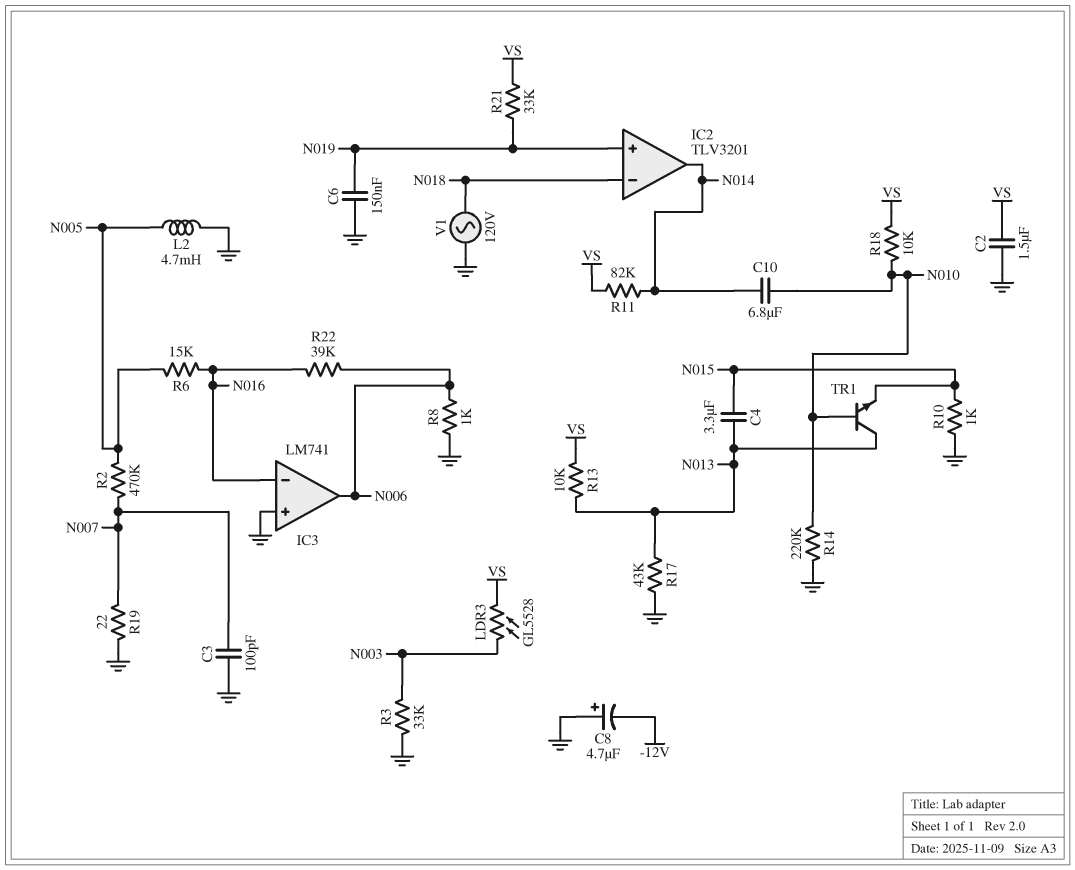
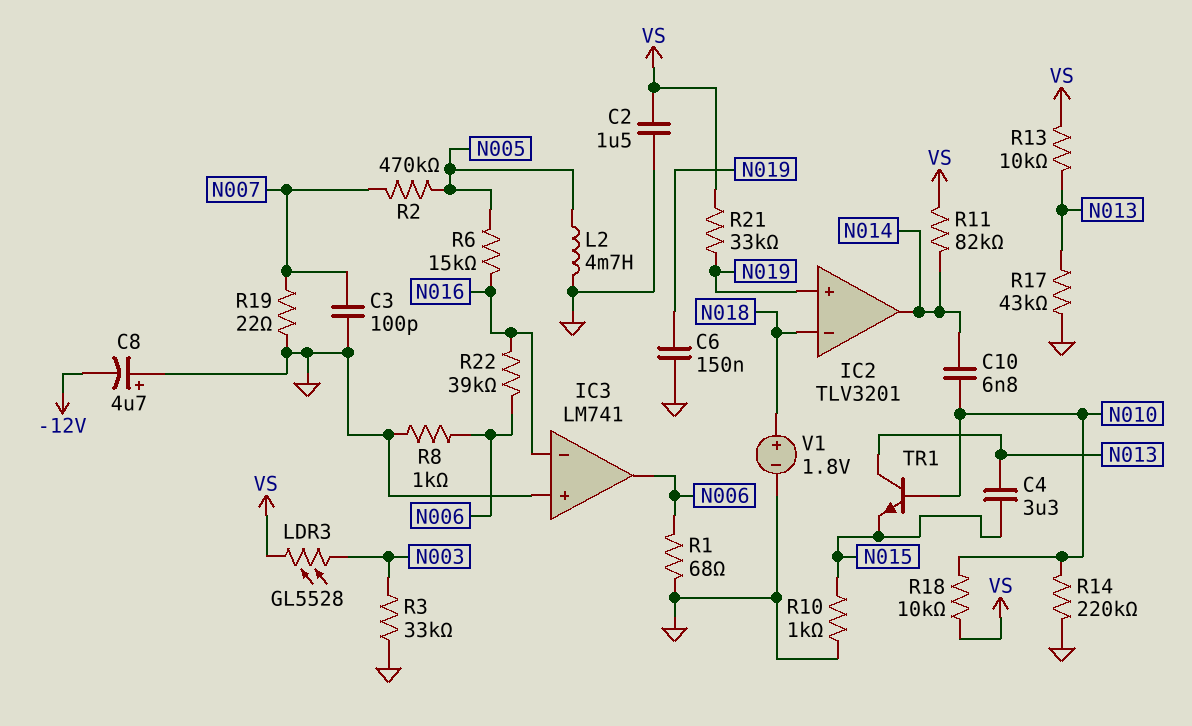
C10: 6.8uF (N010, N014) -> 6.8nF (N010, N014)
R1: none -> 68 (GND, N006)
V1: AC 120V (GND, N018) -> 1.8V (plus N018, minus GND)

